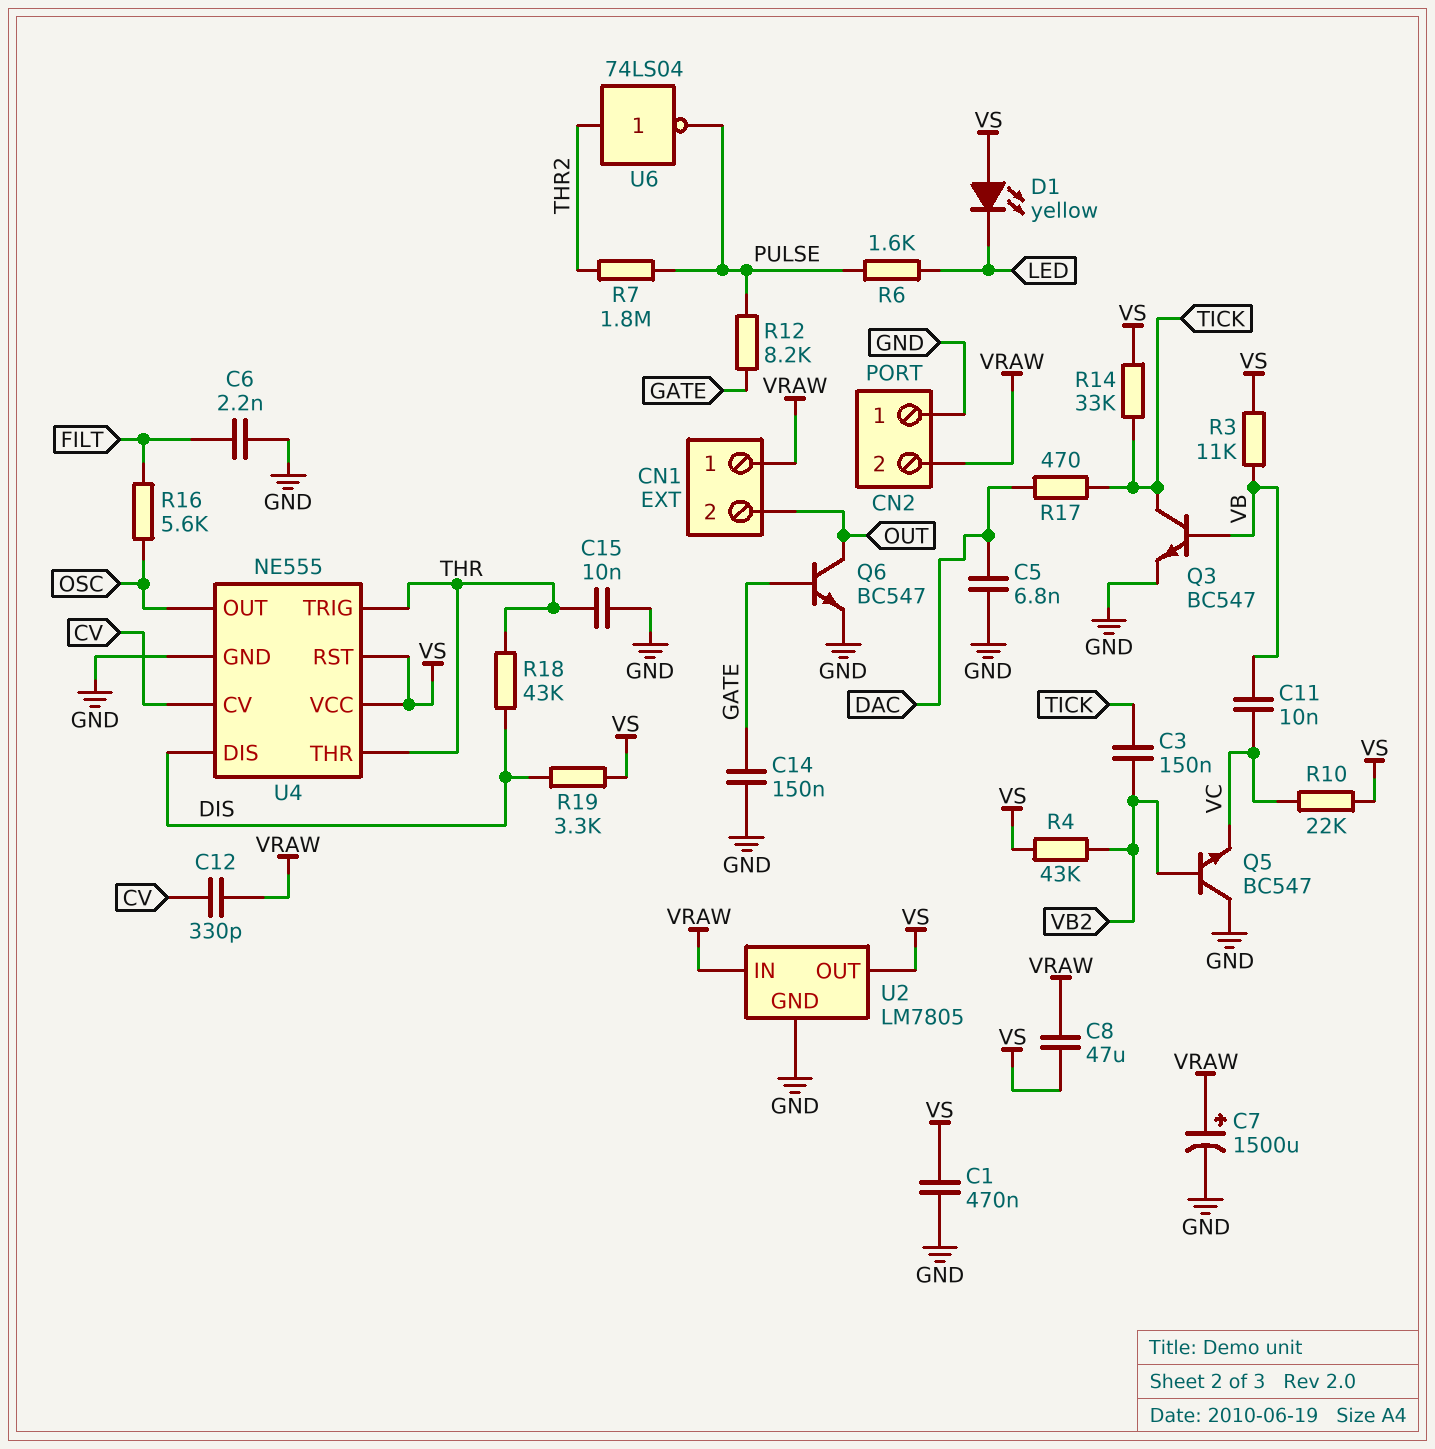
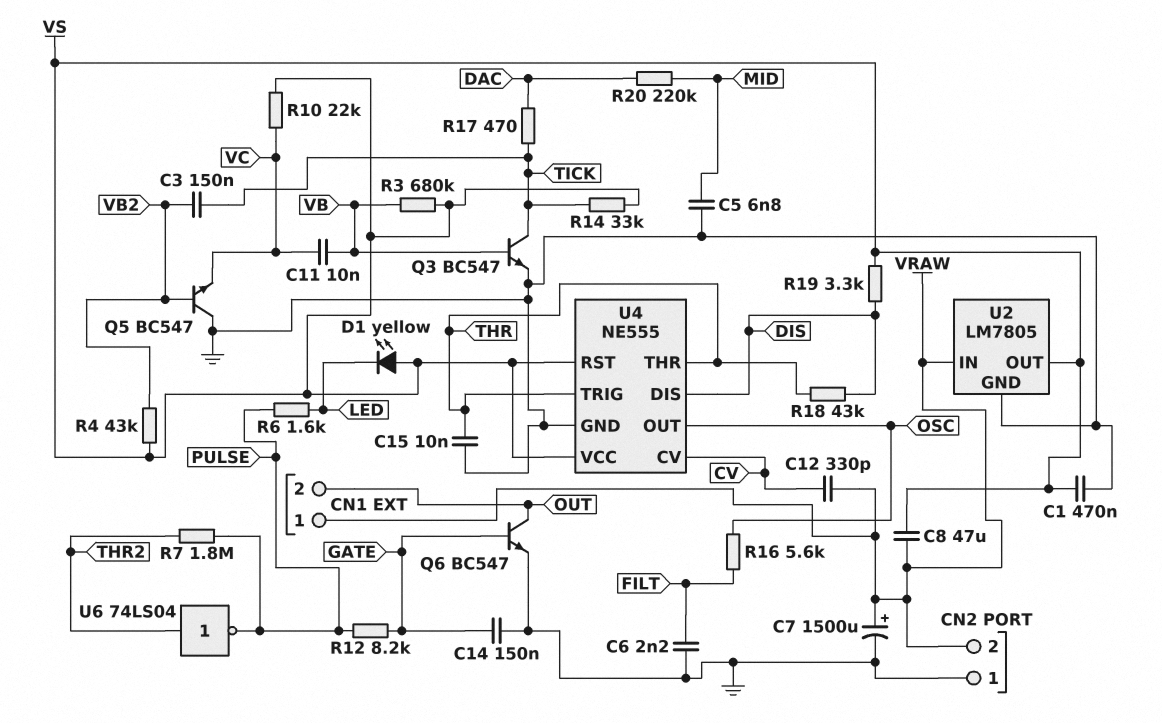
C5: 6.8nF (DAC, GND) -> 6.8nF (GND, MID)
R3: 11k (VB, VS) -> 680k (VB, VS)
R20: none -> 220k (DAC, MID)

